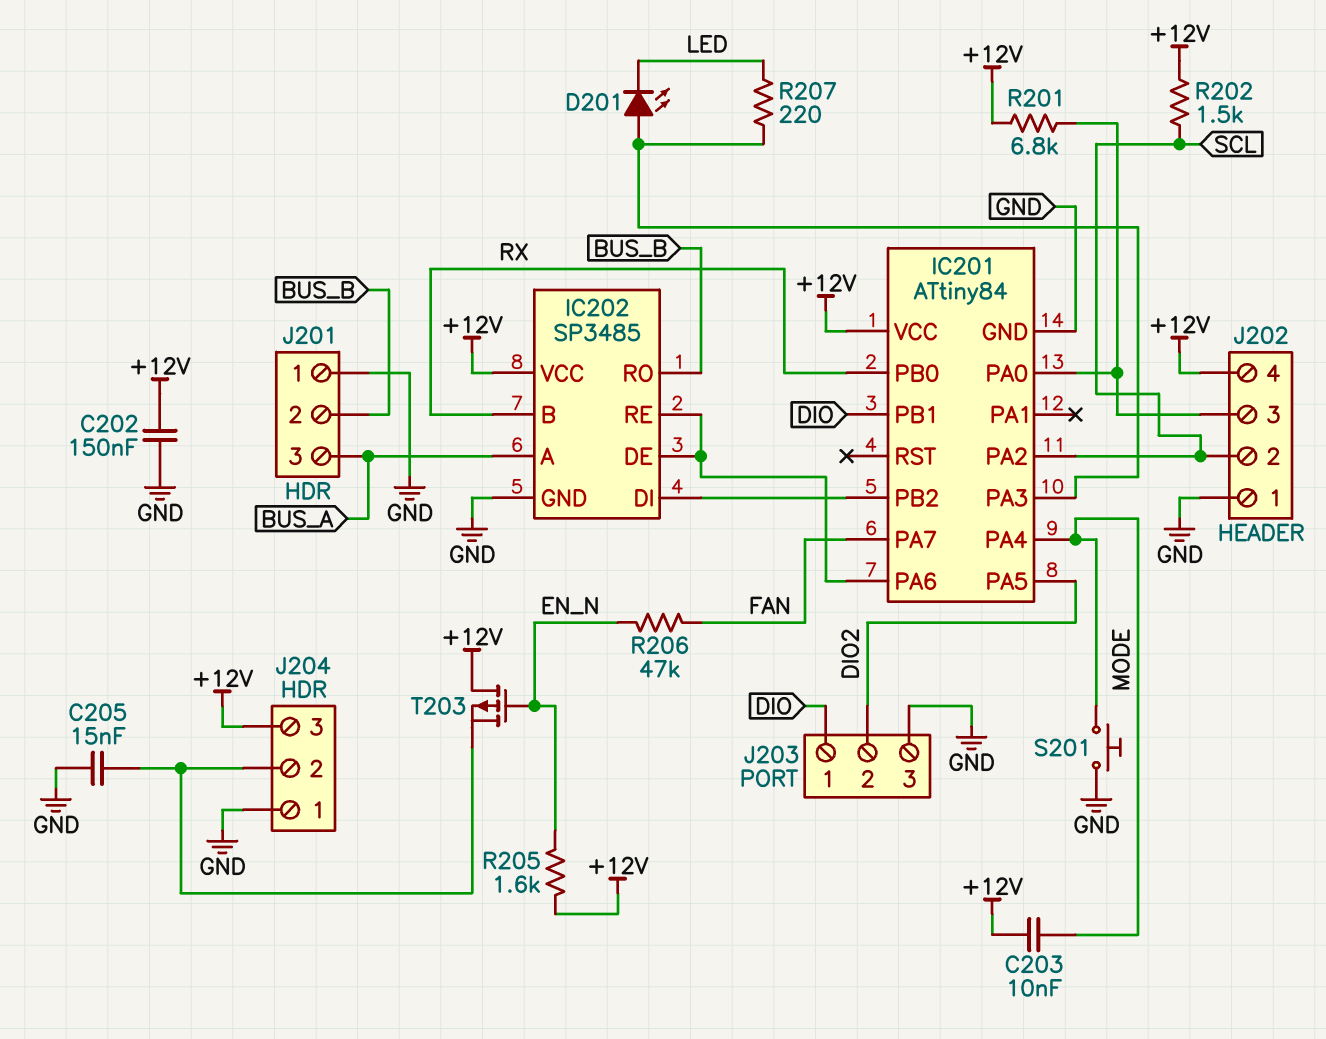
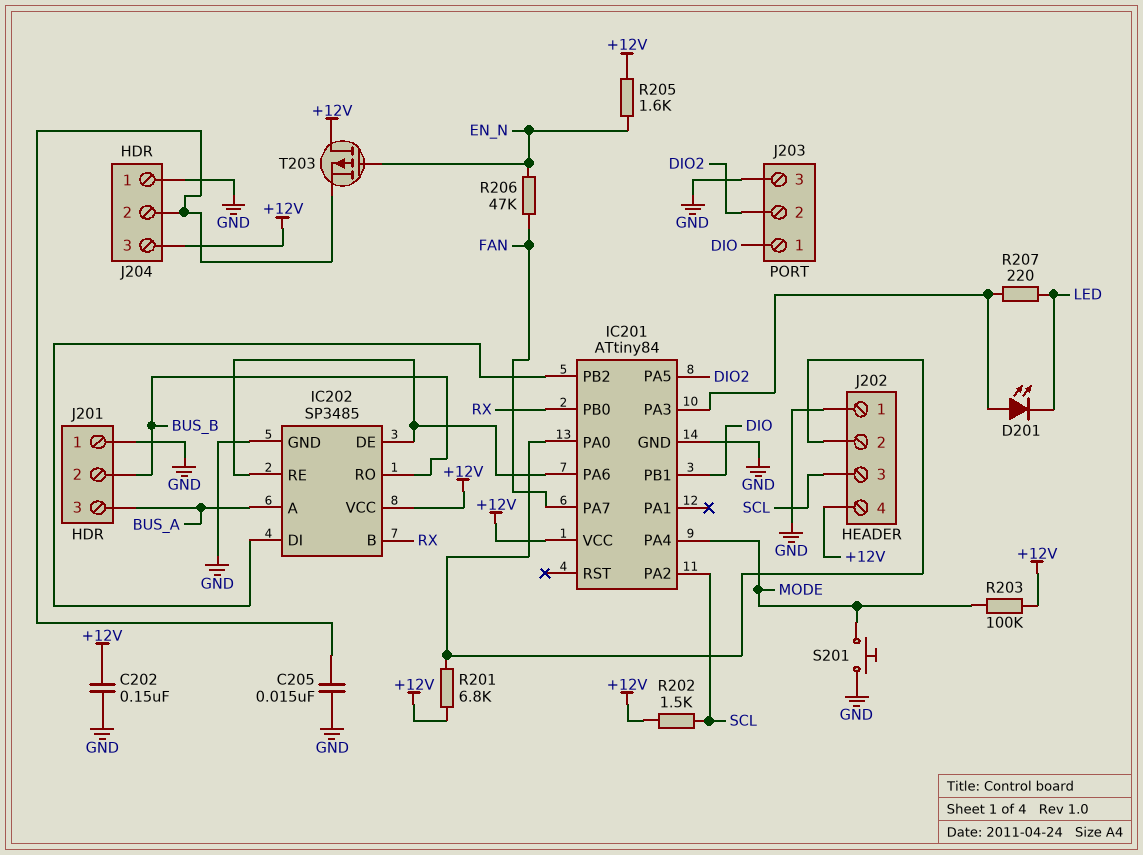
C203: 10nF (+12V, MODE) -> none
J202 pin 2: SCL -> IC201/PA0
J202 pin 3: IC201/PA0 -> SCL
R203: none -> 100k (+12V, MODE)

